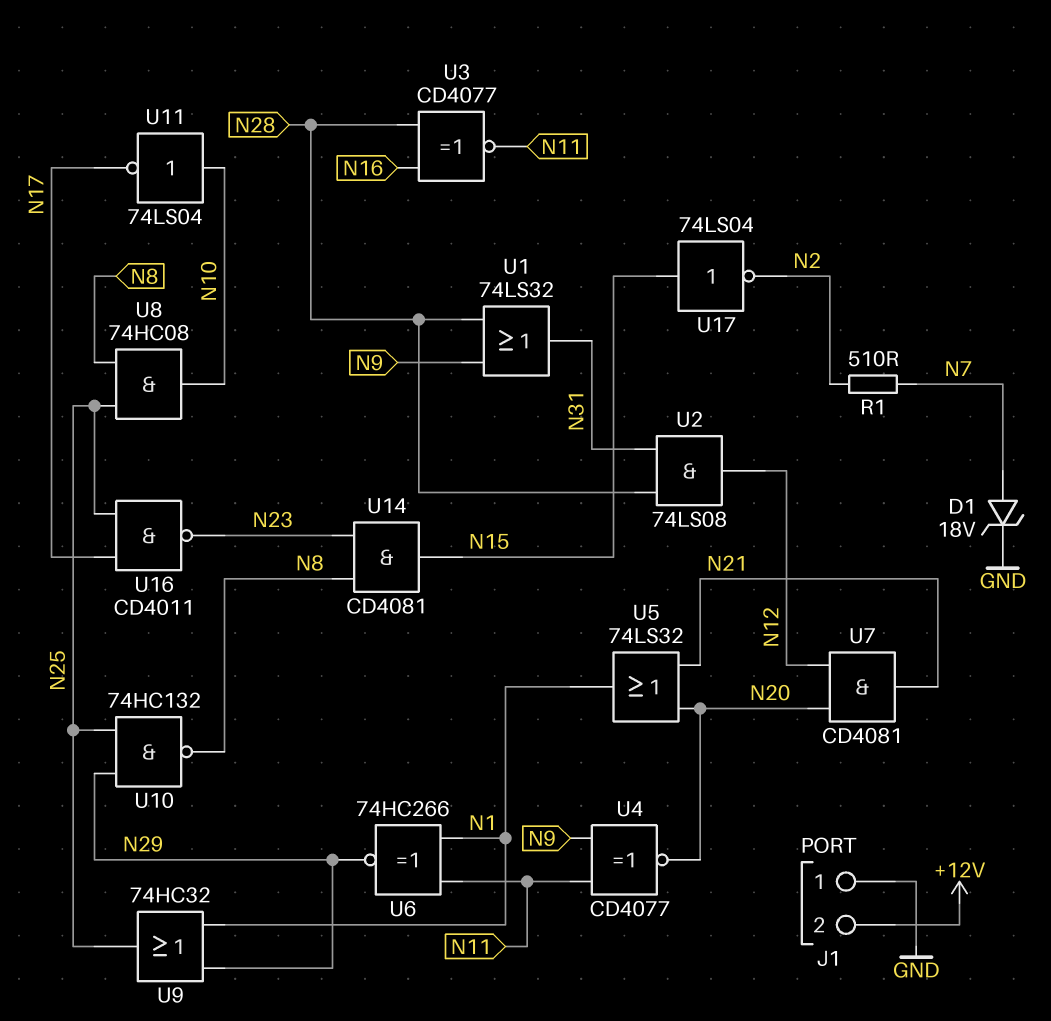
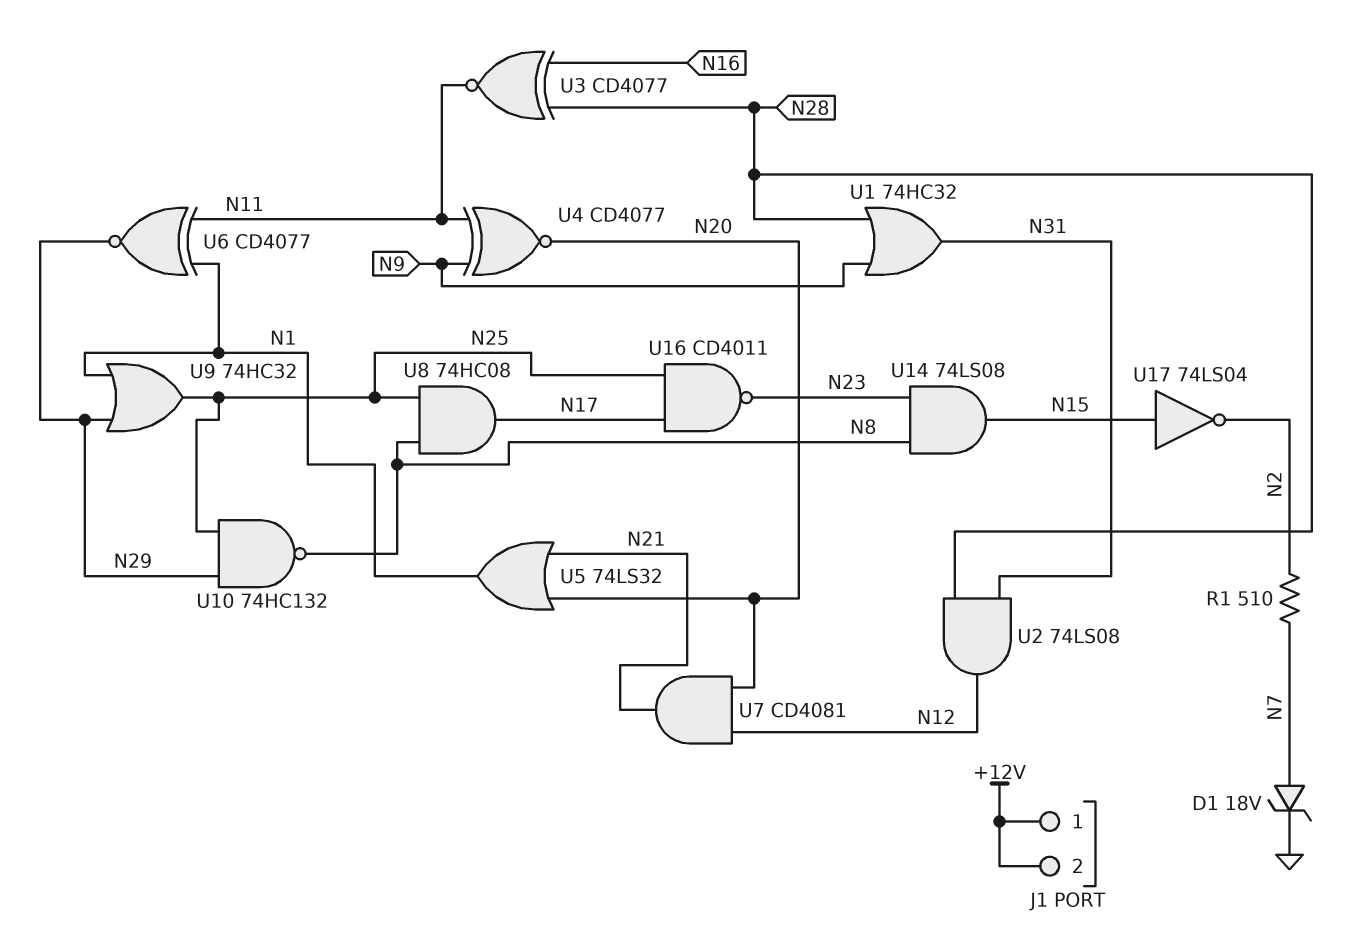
J1 pin 1: GND -> +12V
U1: OR 74LS32 (in N9, in N28, out N31) -> OR 74HC32 (in N9, in N28, out N31)
U6: XNOR 74HC266 (in N1, in N11, out N29) -> XNOR CD4077 (in N1, in N11, out N29)
U8: AND 74HC08 (in N8, in N25, out N10) -> AND 74HC08 (in N8, in N25, out N17)
U11: NOT 74LS04 (in N10, out N17) -> none
U14: AND CD4081 (in N8, in N23, out N15) -> AND 74LS08 (in N8, in N23, out N15)

